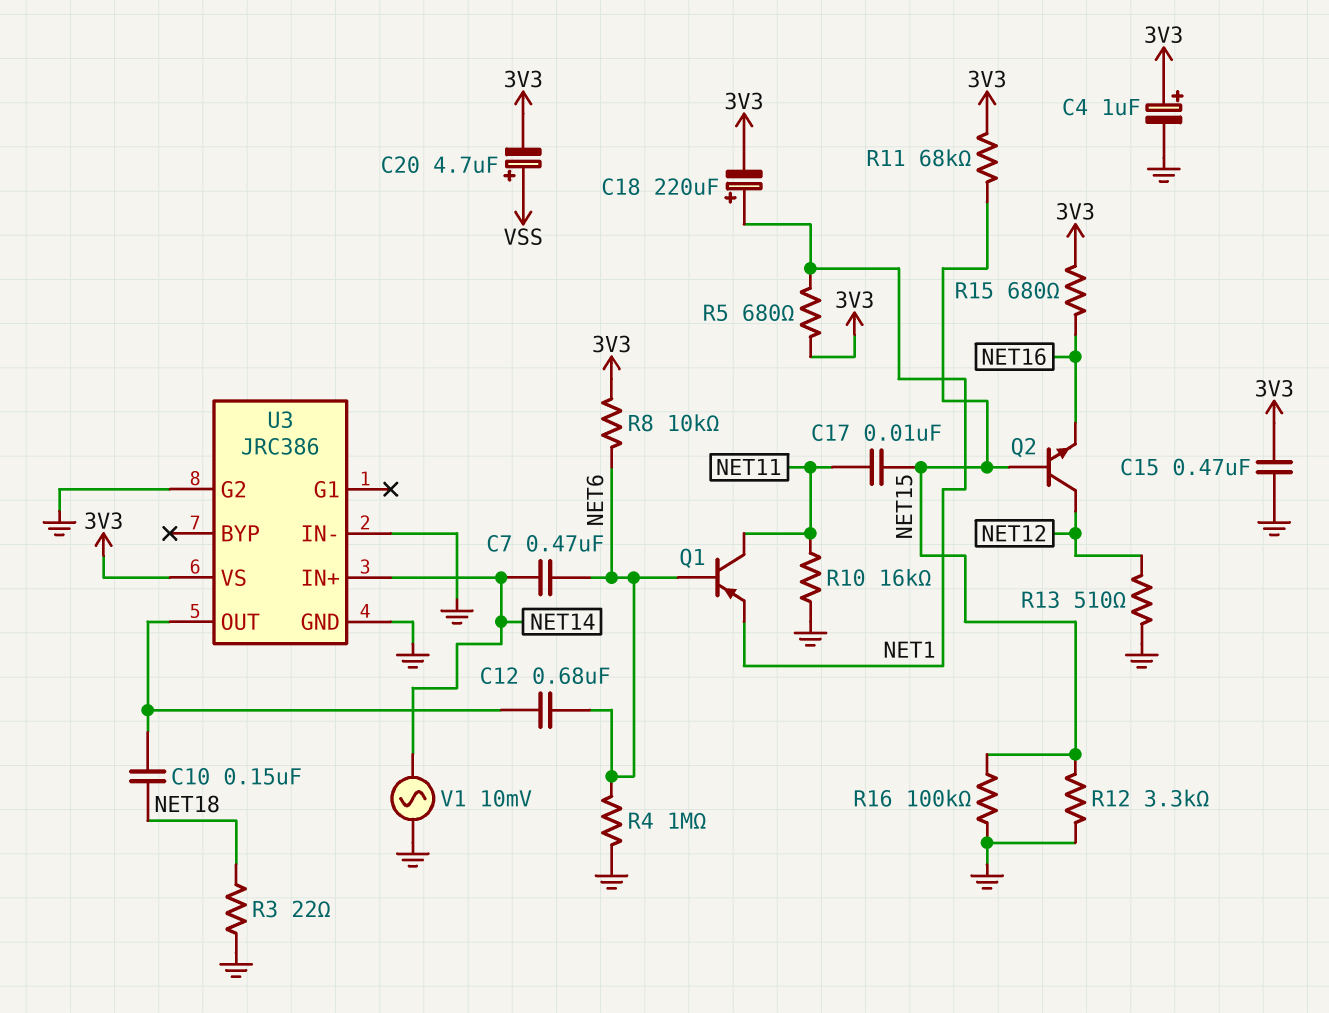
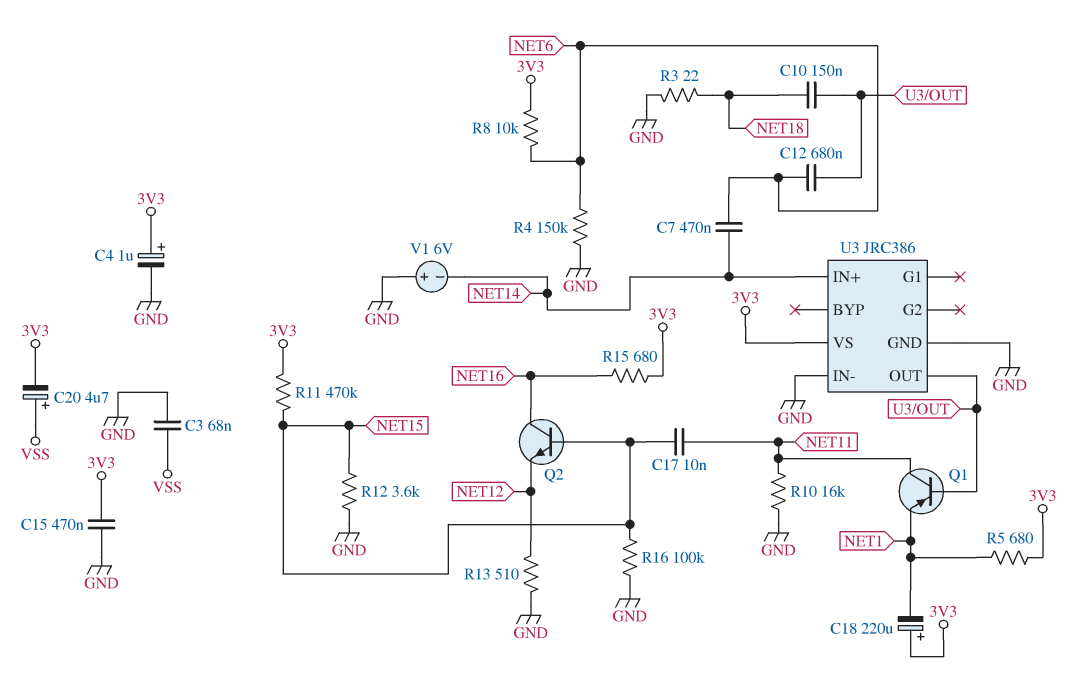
C3: none -> 68nF (GND, VSS)
C18: 220uF (plus NET1, minus 3V3) -> 220uF (plus 3V3, minus NET1)
Q1: PNP (B NET6, C NET11, E NET1) -> PNP (B U3/OUT, C NET11, E NET1)
Q2: NPN (B NET15, C NET12, E NET16) -> NPN (B NET15, C NET16, E NET12)
R4: 1M (GND, NET6) -> 150k (GND, NET6)
R11: 68k (3V3, NET15) -> 470k (3V3, NET15)
R12: 3.3k (GND, NET15) -> 3.6k (GND, NET15)
U3 pin G2: GND -> none
V1: AC 10mV (GND, NET14) -> 6V (plus GND, minus NET14)

